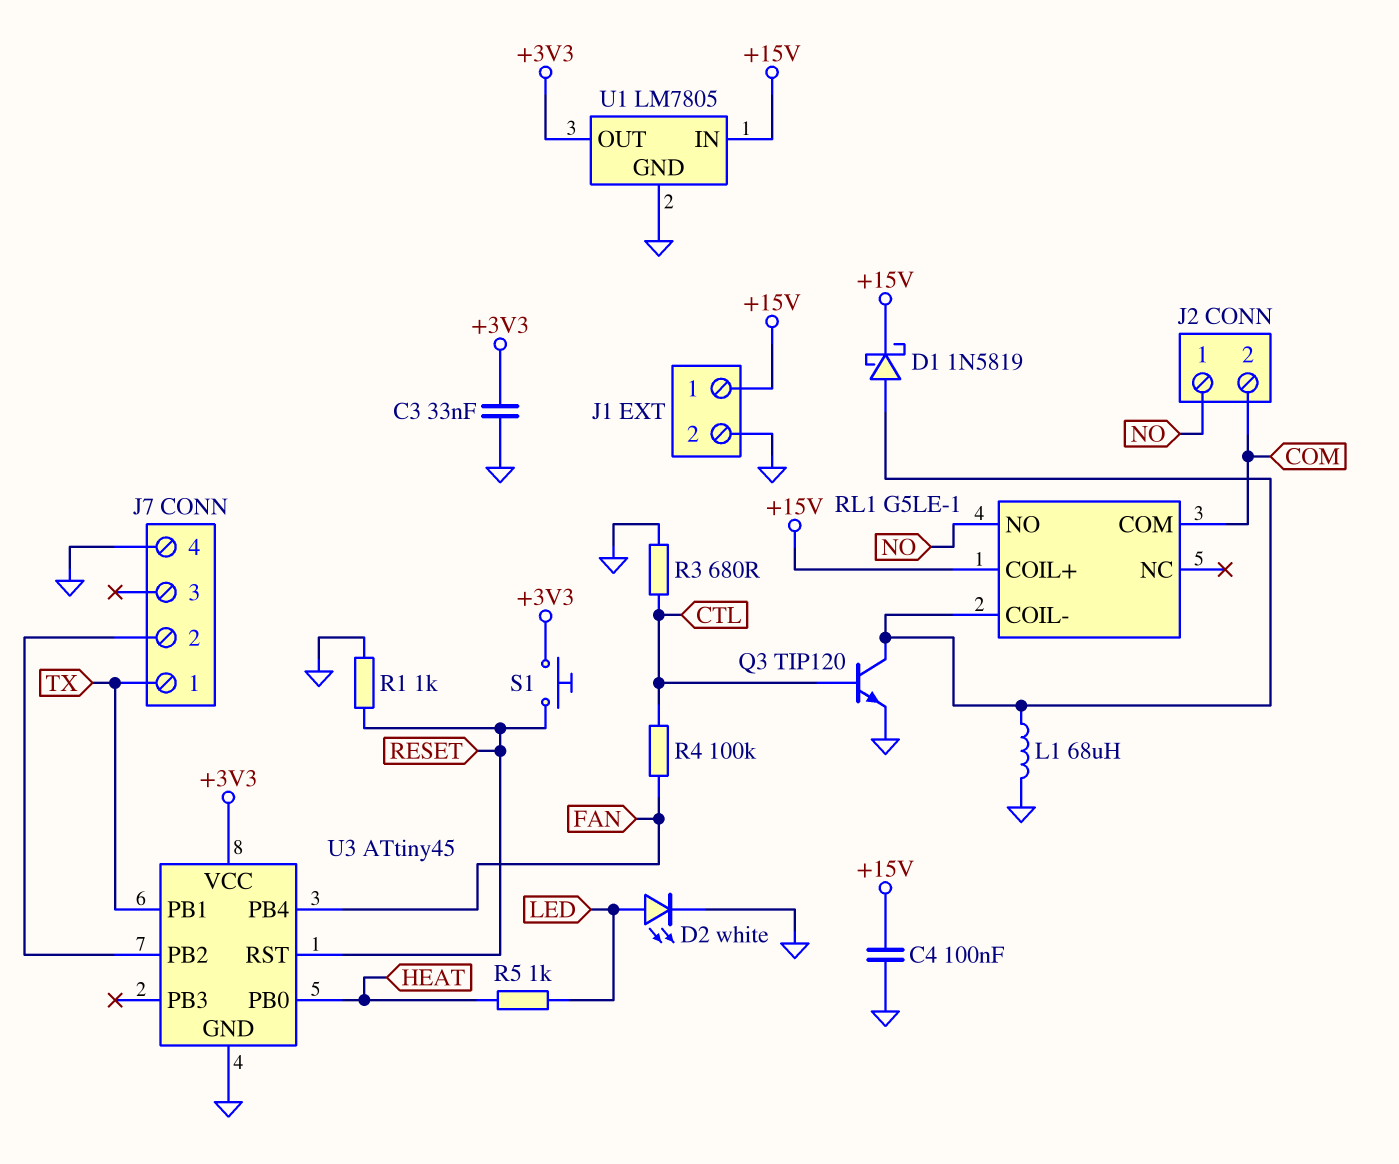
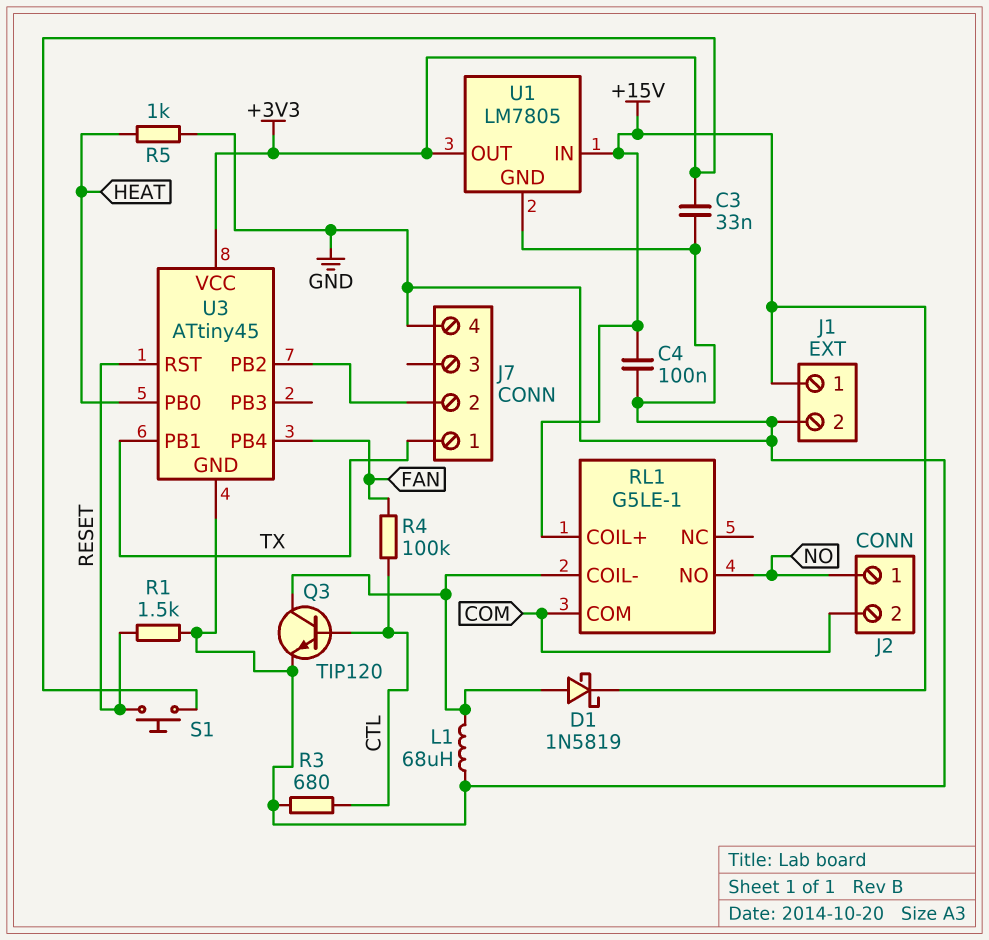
D2: LED white (A LED, K GND) -> none
R1: 1k (GND, RESET) -> 1.5k (GND, RESET)
R5: 1k (HEAT, LED) -> 1k (GND, HEAT)

